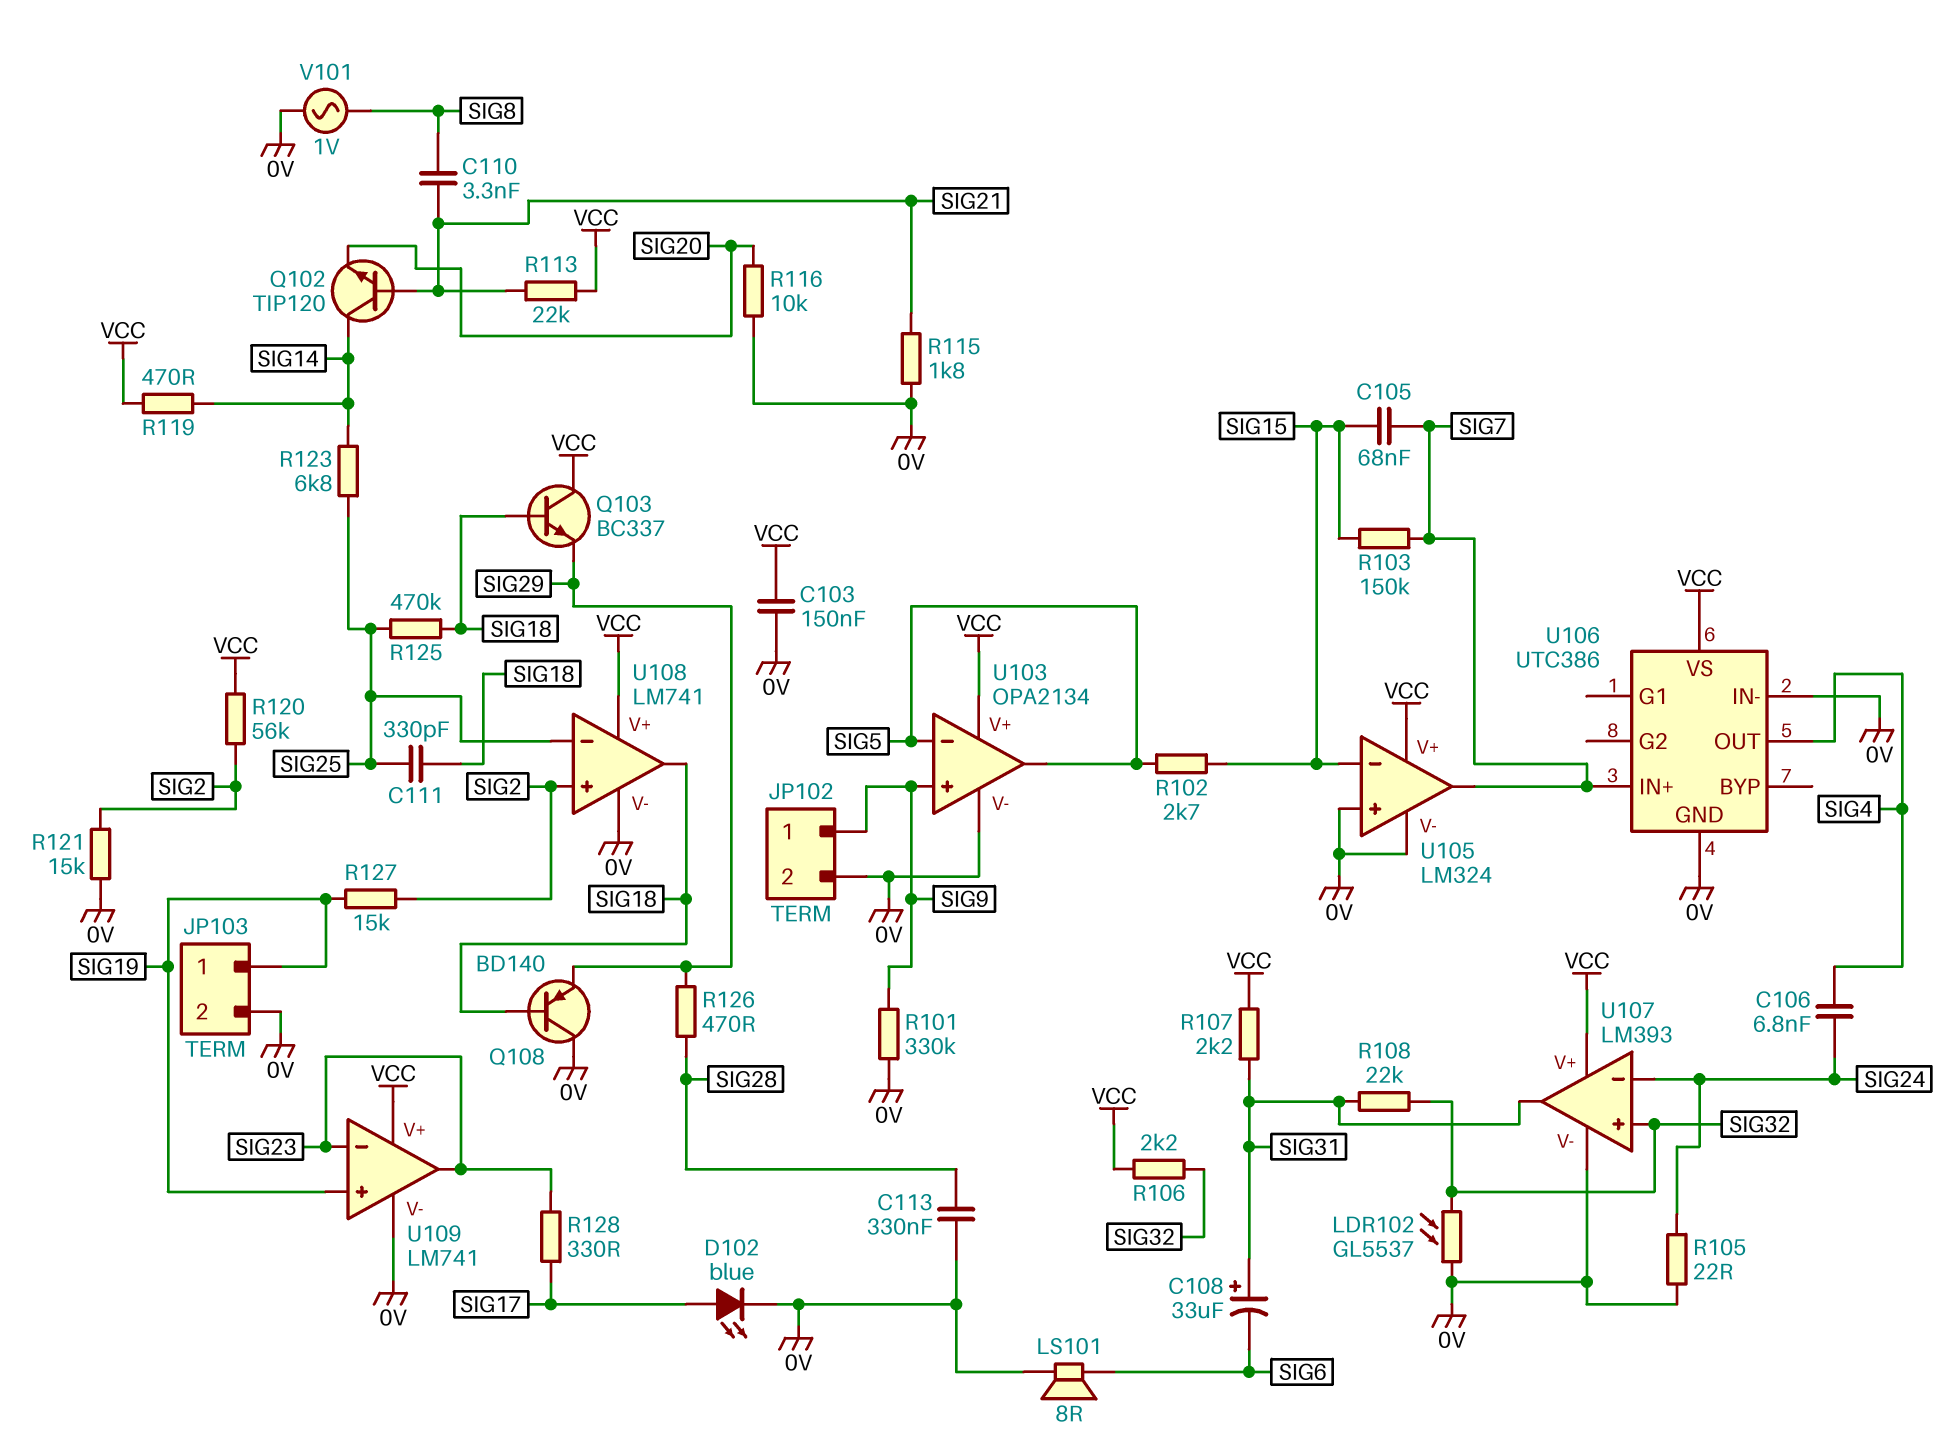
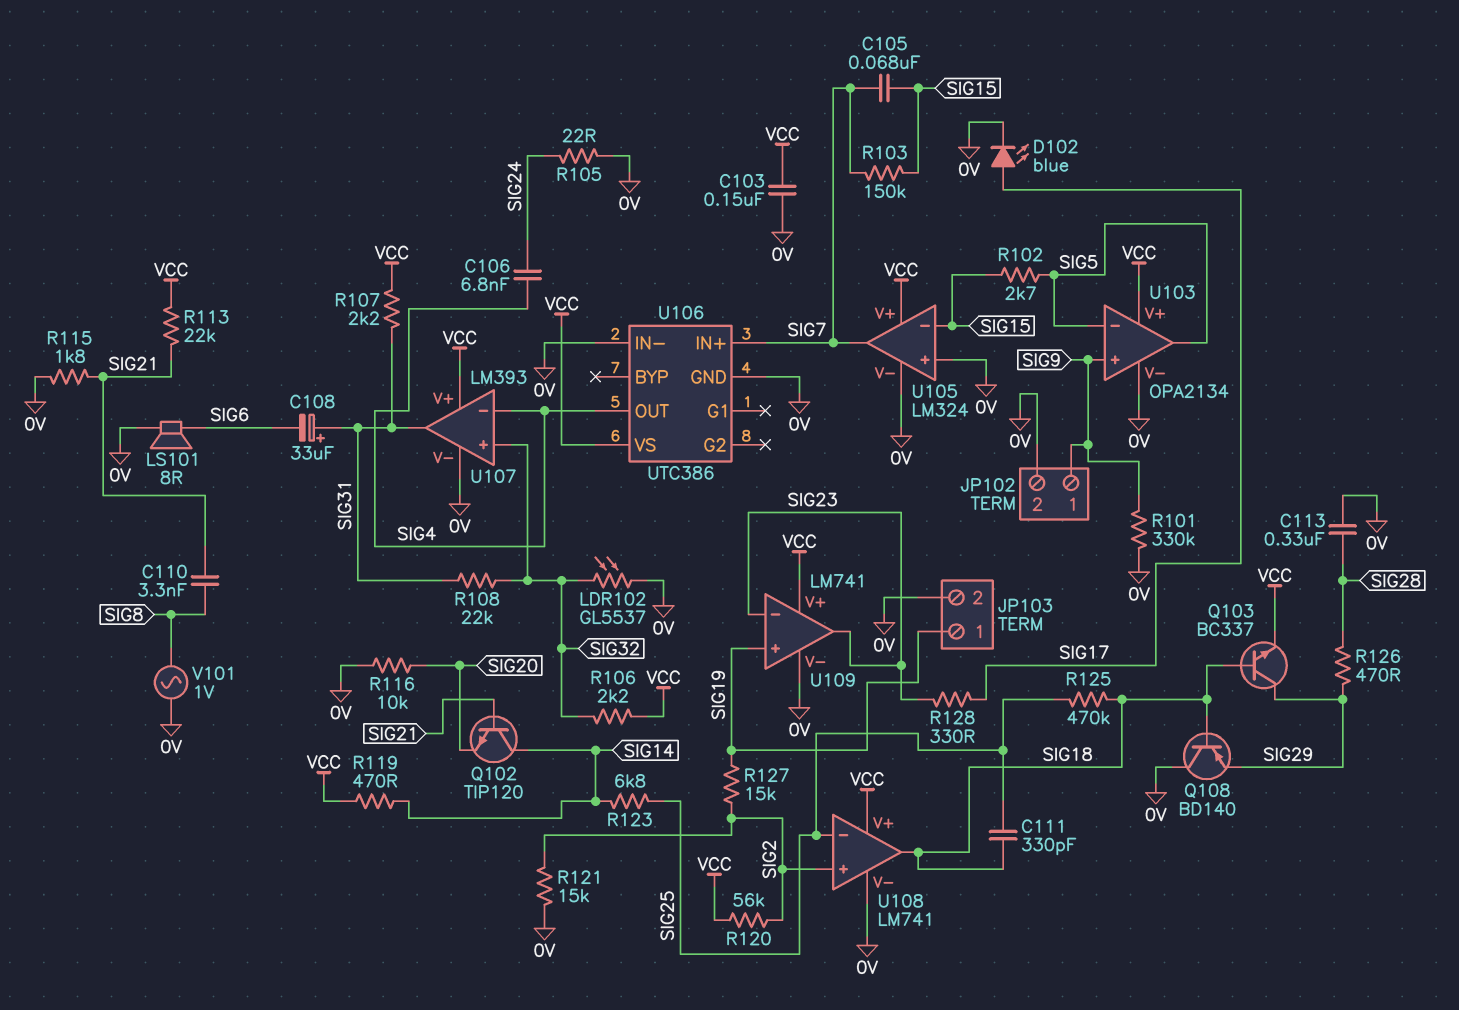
Q103: NPN BC337 (B SIG18, C VCC, E SIG29) -> NPN BC337 (B SIG18, C SIG29, E VCC)
U107 pin in-: SIG24 -> SIG4

